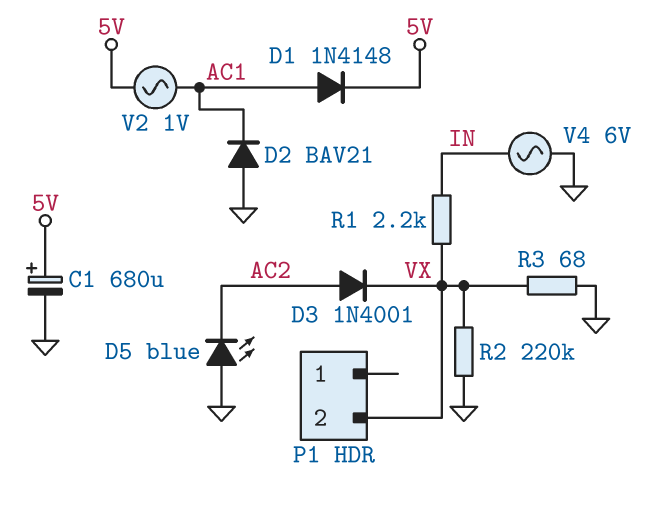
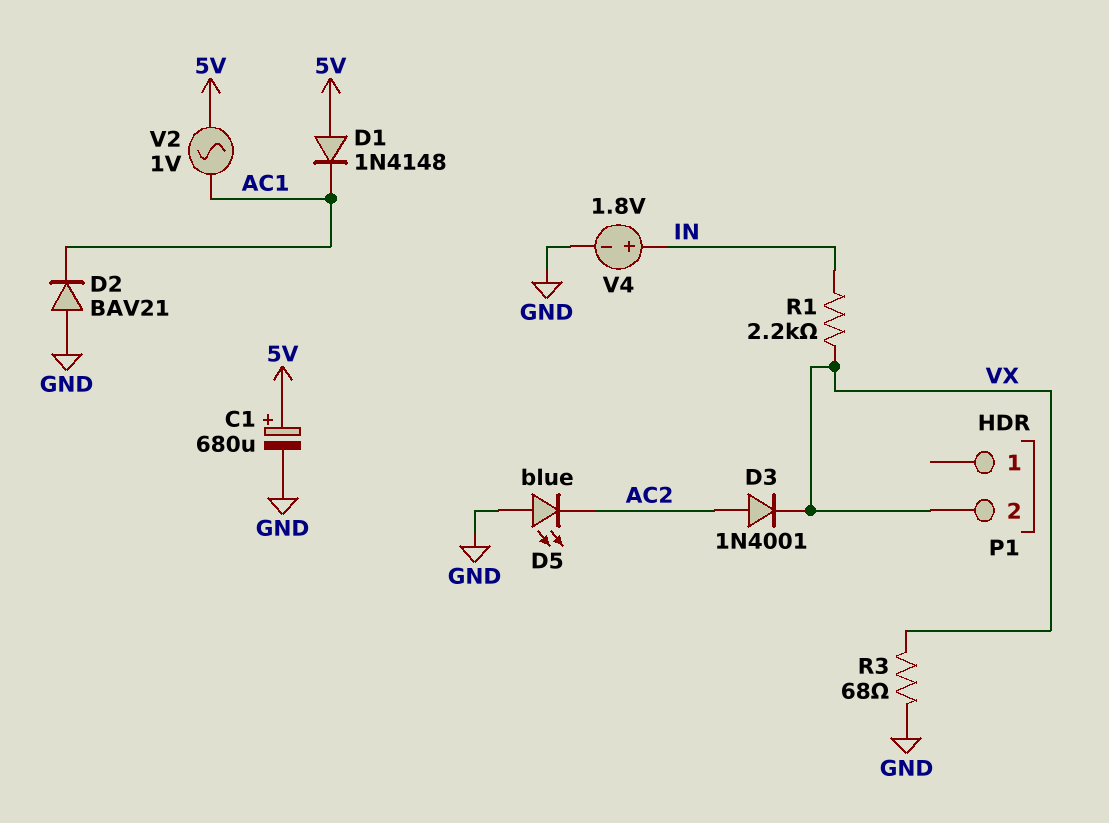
D1: diode 1N4148 (A AC1, K 5V) -> diode 1N4148 (A 5V, K AC1)
R2: 220k (GND, VX) -> none
V4: AC 6V (GND, IN) -> 1.8V (plus IN, minus GND)

